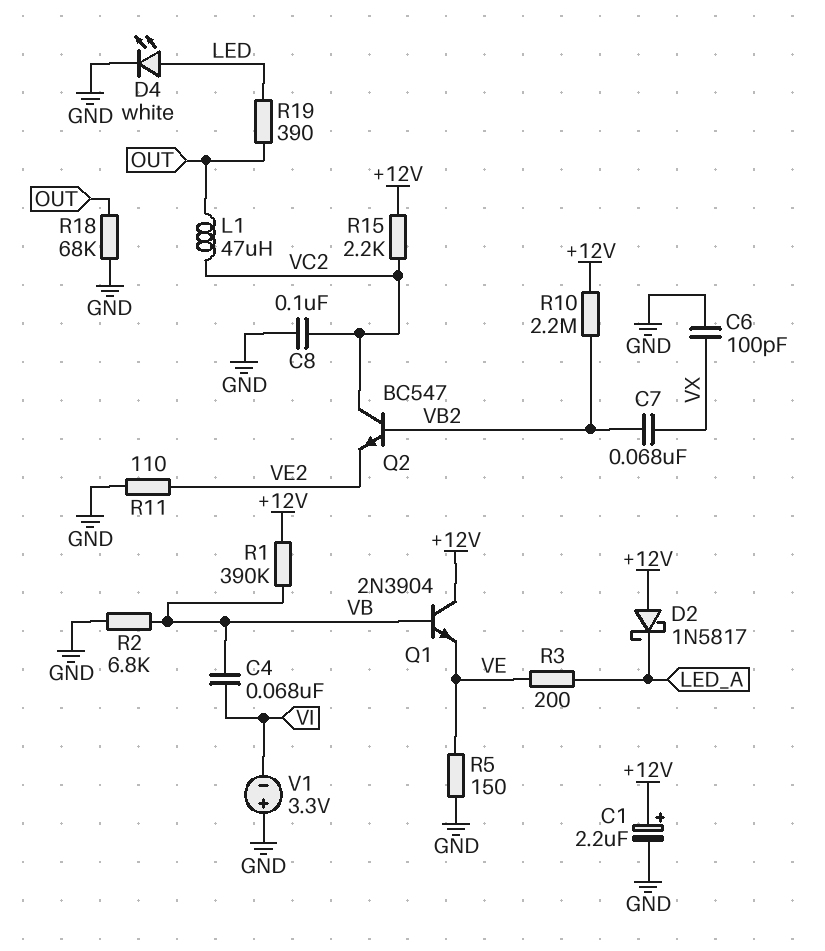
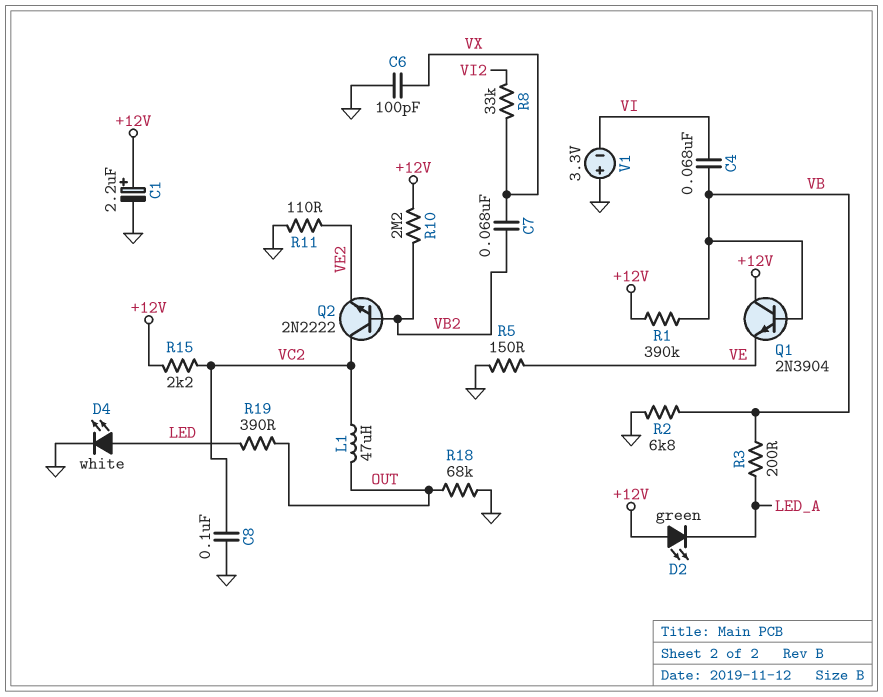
D2: schottky 1N5817 (A +12V, K LED_A) -> LED green (A +12V, K LED_A)
Q2: NPN BC547 (B VB2, C VC2, E VE2) -> NPN 2N2222 (B VB2, C VC2, E VE2)
R3: 200 (LED_A, VE) -> 200 (LED_A, VB)
R8: none -> 33k (VI2, VX)

